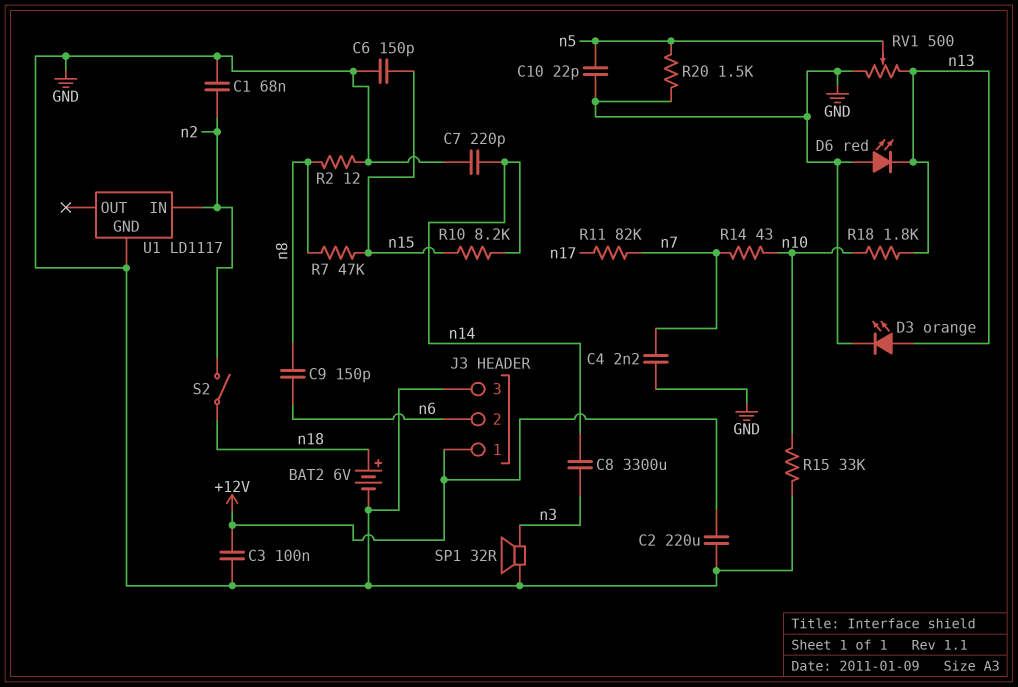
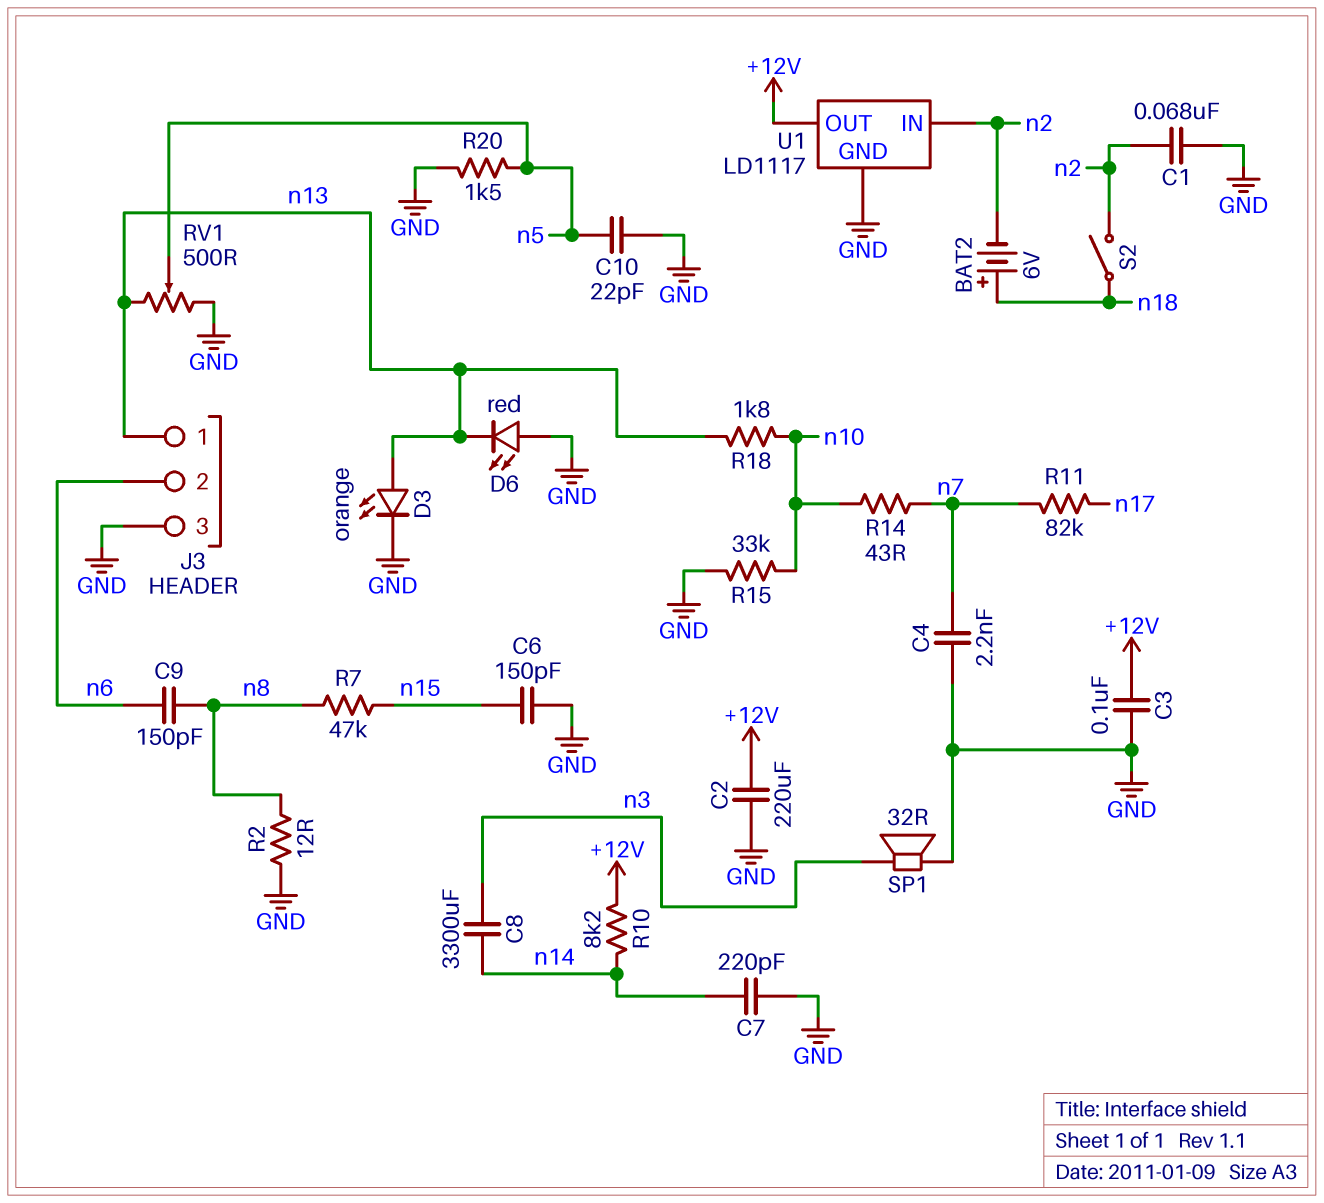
BAT2: 6V (plus n18, minus GND) -> 6V (plus n18, minus n2)
J3 pin 1: +12V -> n13
R10: 8.2k (n14, n15) -> 8.2k (+12V, n14)
U1 pin OUT: none -> +12V

